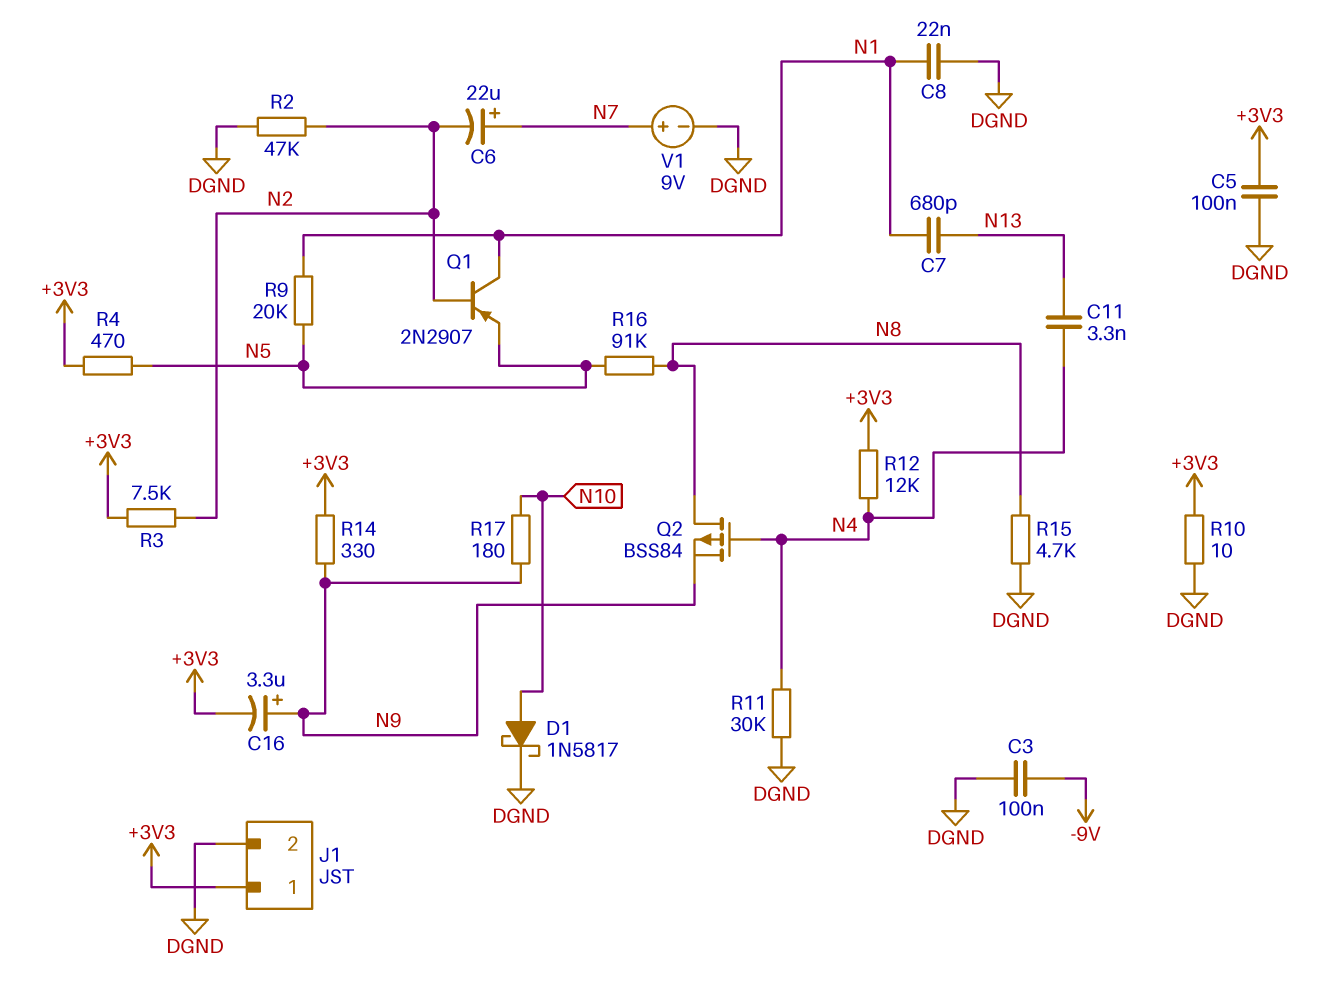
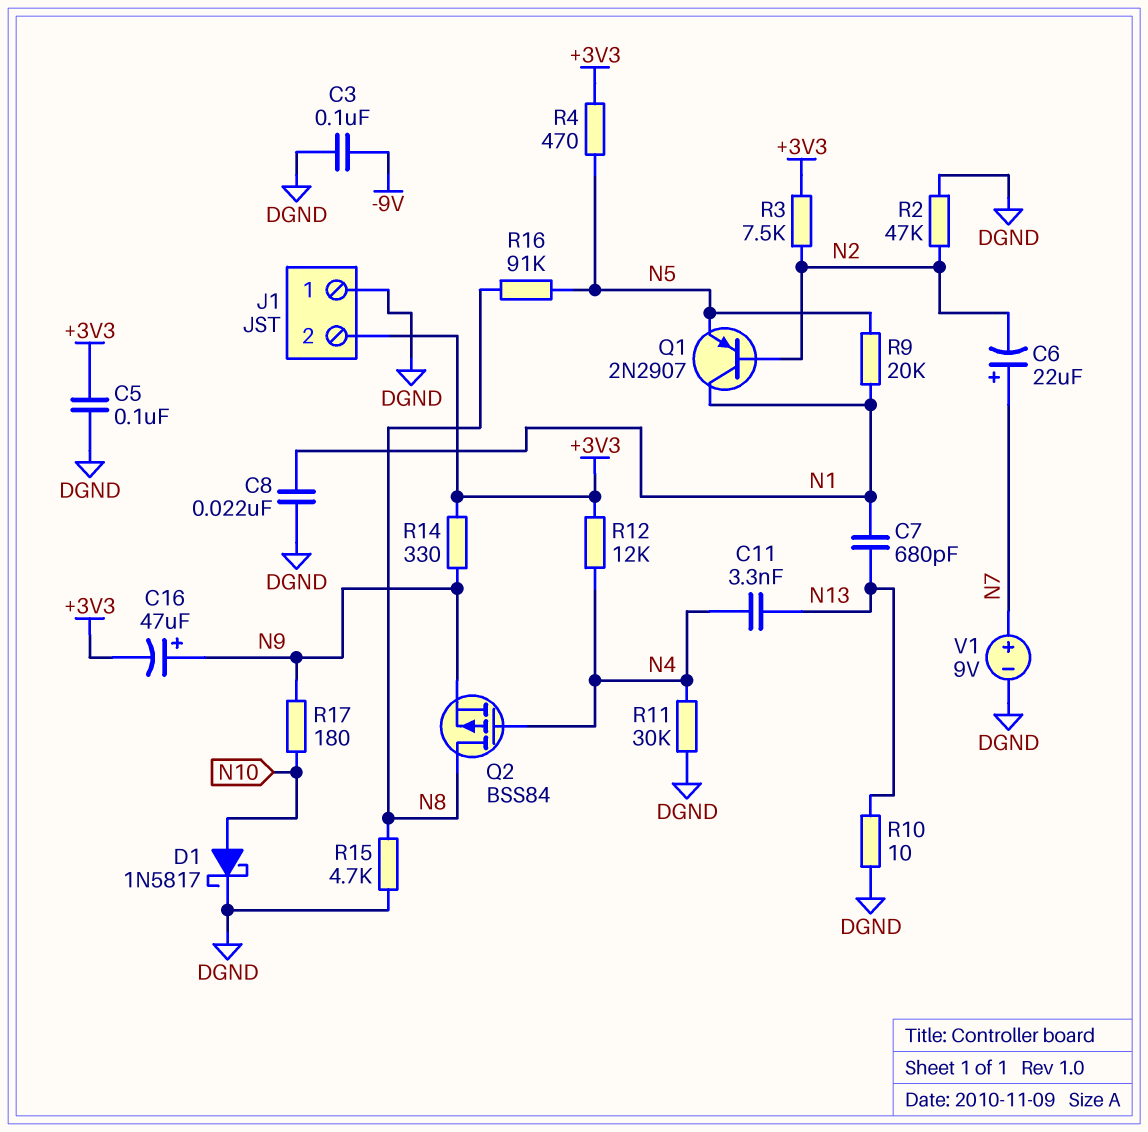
C16: 3.3uF (plus N9, minus +3V3) -> 47uF (plus N9, minus +3V3)
J1 pin 1: +3V3 -> DGND
J1 pin 2: DGND -> +3V3
R10: 10 (+3V3, DGND) -> 10 (DGND, N13)

